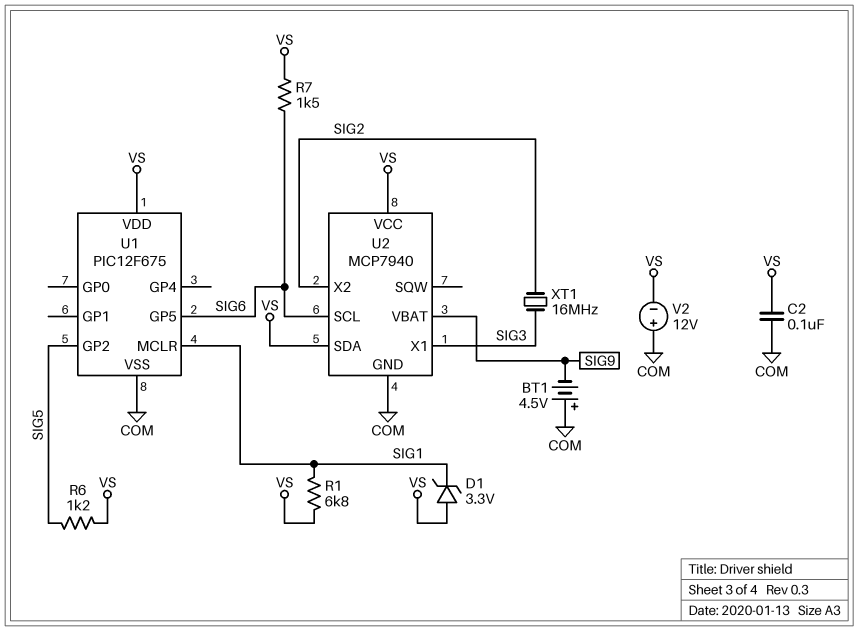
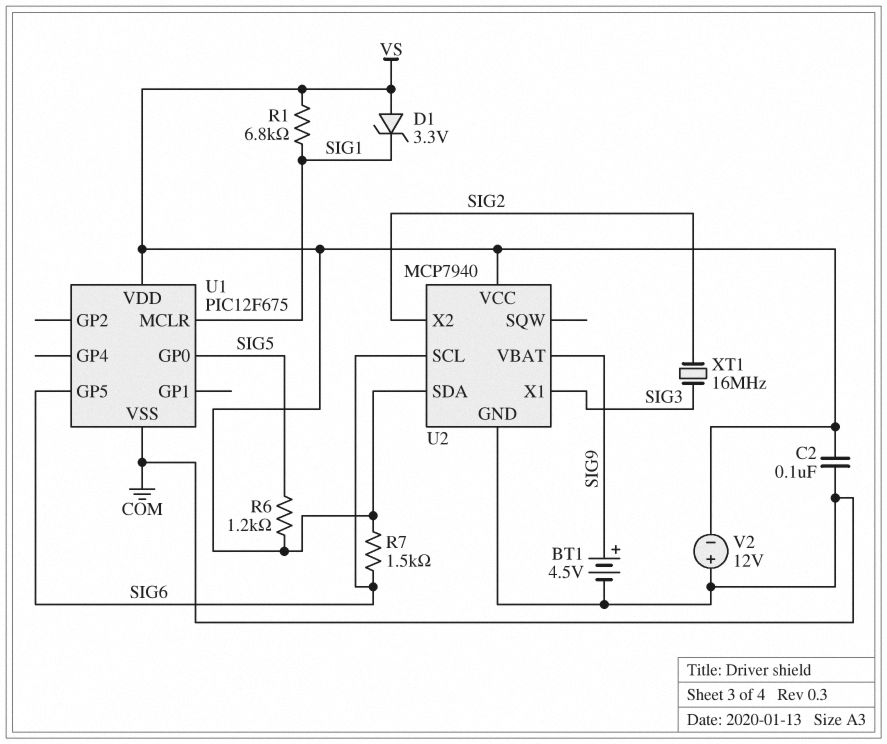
BT1: 4.5V (plus COM, minus SIG9) -> 4.5V (plus SIG9, minus COM)
U1 pin GP0: none -> SIG5
U1 pin GP2: SIG5 -> none

